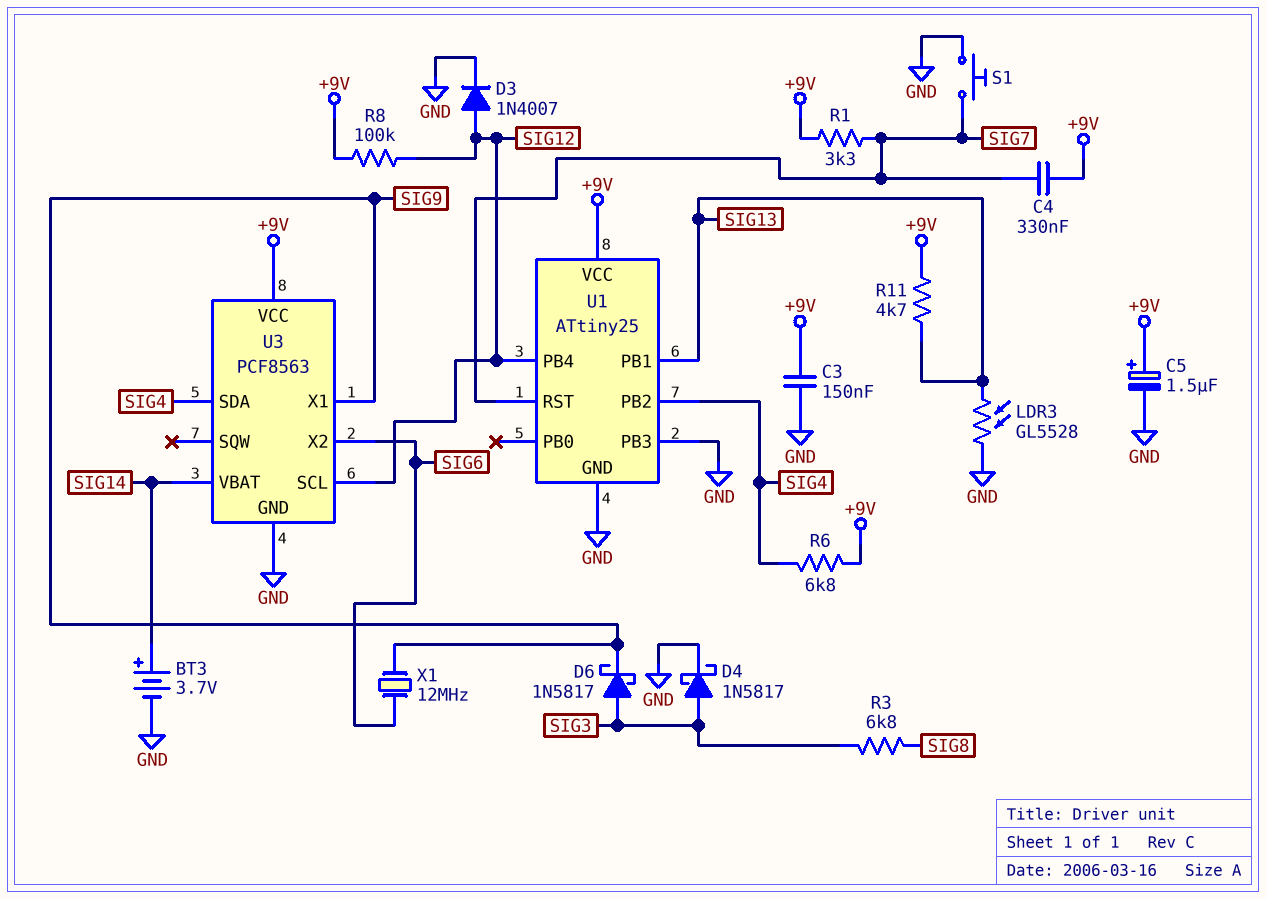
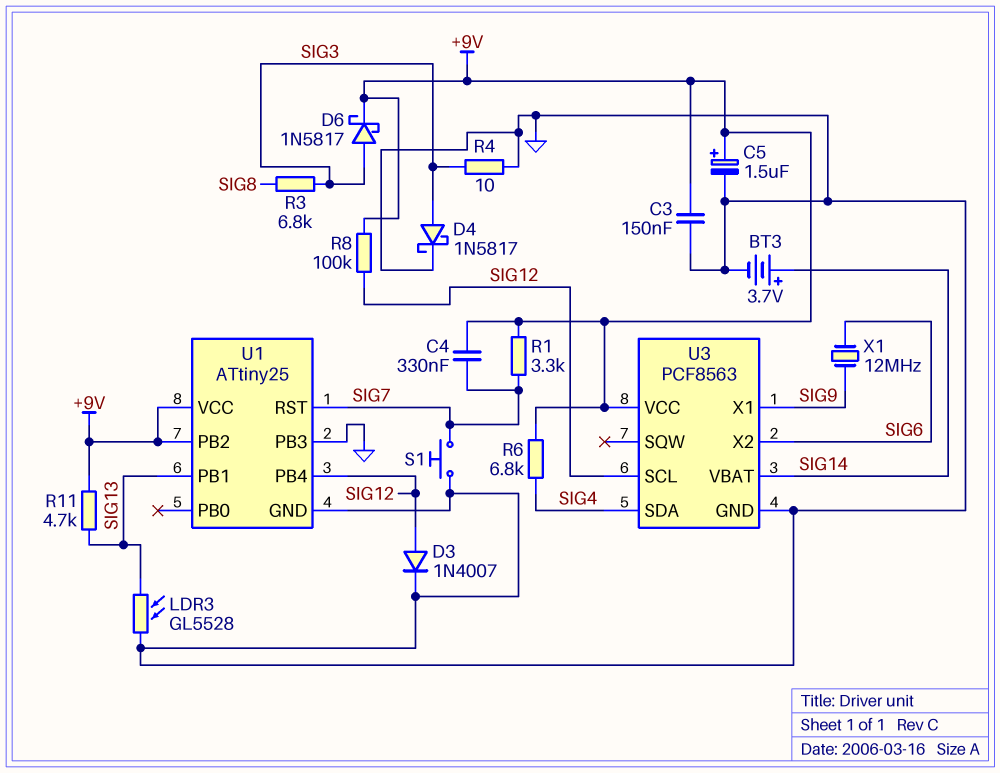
D6: schottky 1N5817 (A SIG3, K SIG9) -> schottky 1N5817 (A SIG3, K +9V)
R4: none -> 10 (GND, SIG3)
U1 pin PB2: SIG4 -> +9V

